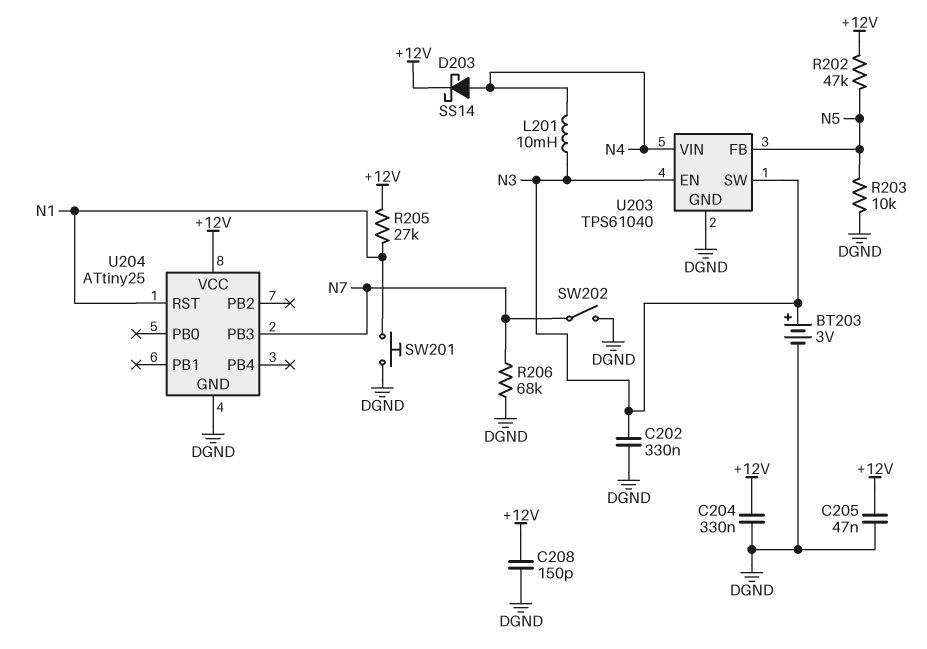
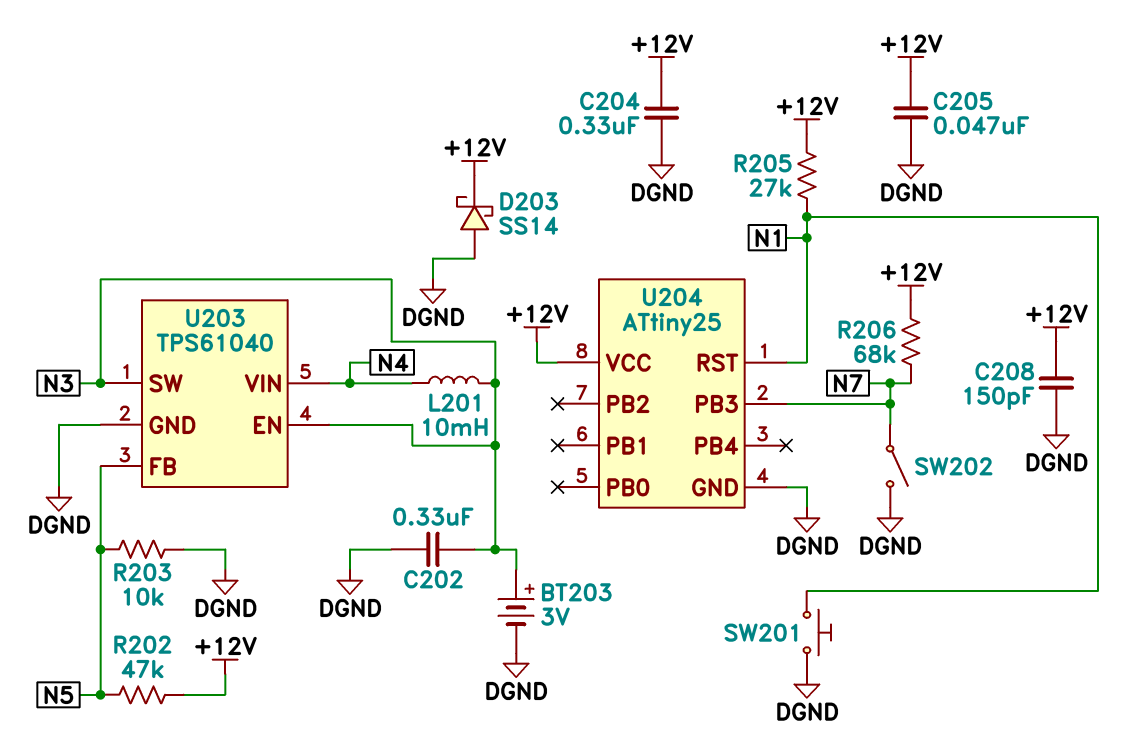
D203: schottky SS14 (A N4, K +12V) -> schottky SS14 (A DGND, K +12V)
R206: 68k (DGND, N7) -> 68k (+12V, N7)

